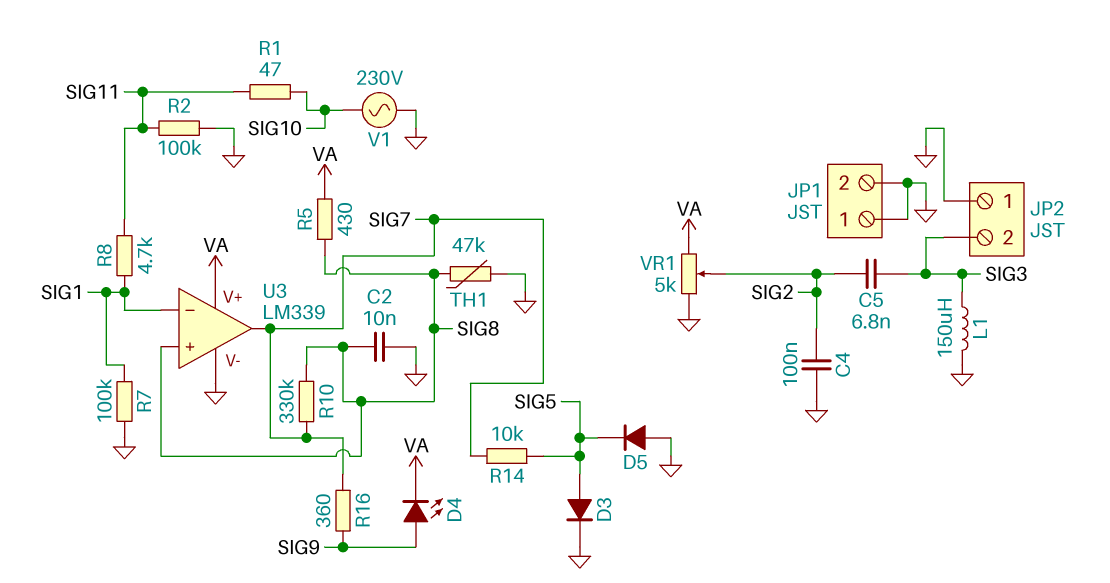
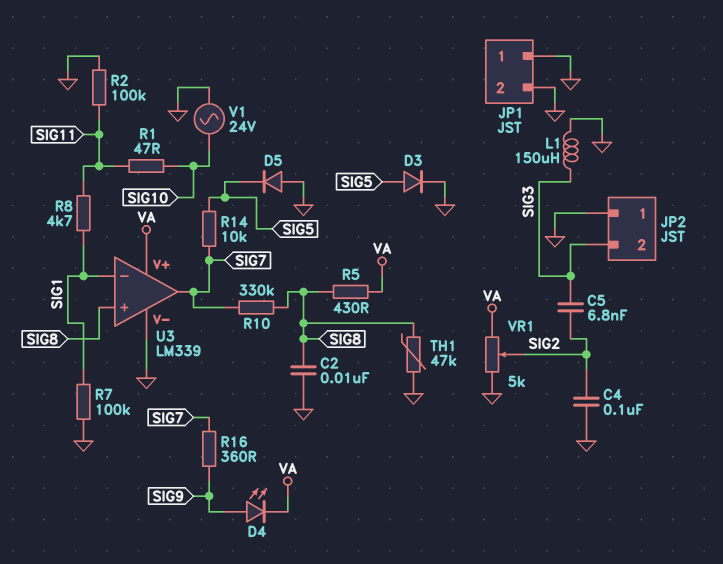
V1: AC 230V (GND, SIG10) -> AC 24V (GND, SIG10)

